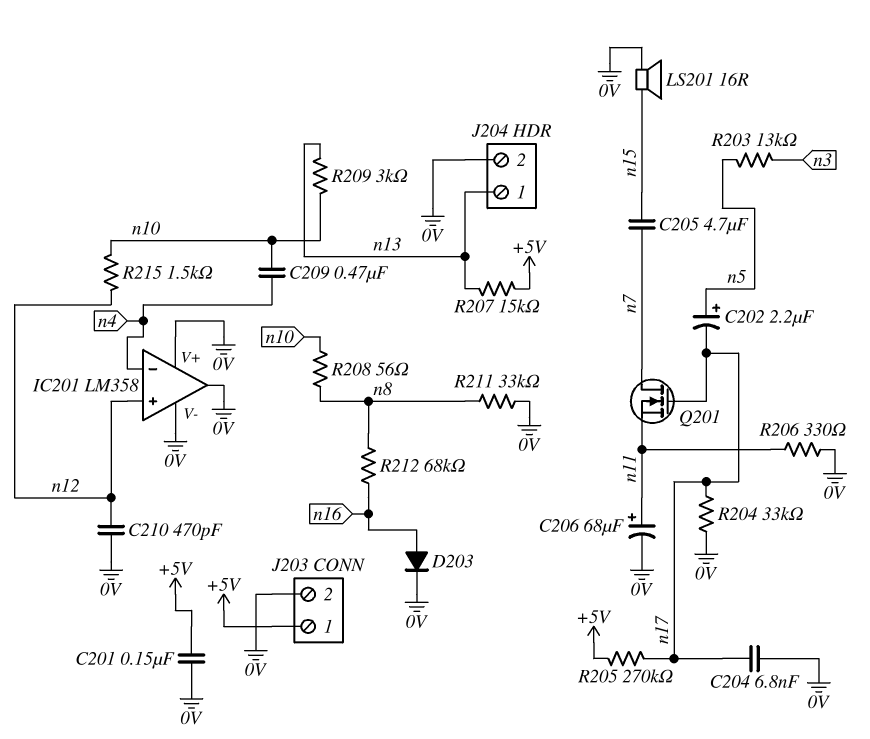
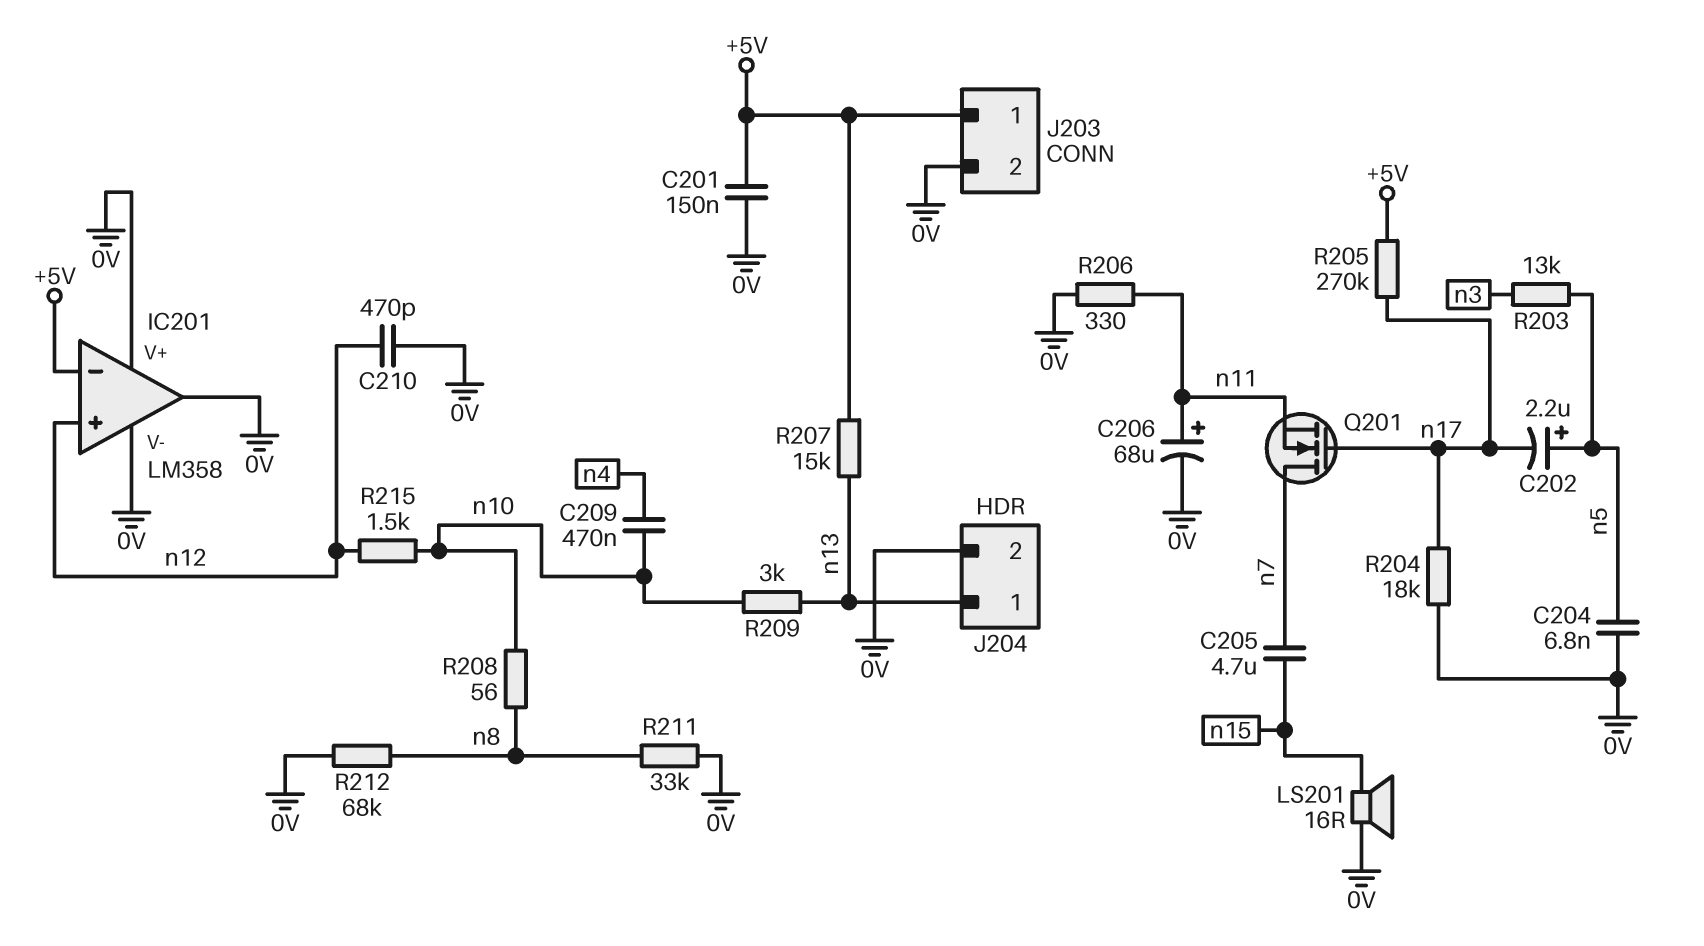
C204: 6.8nF (0V, n17) -> 6.8nF (0V, n5)
D203: diode (A n16, K 0V) -> none
IC201 pin in-: n4 -> +5V
R204: 33k (0V, n17) -> 18k (0V, n17)
R212: 68k (n8, n16) -> 68k (0V, n8)

